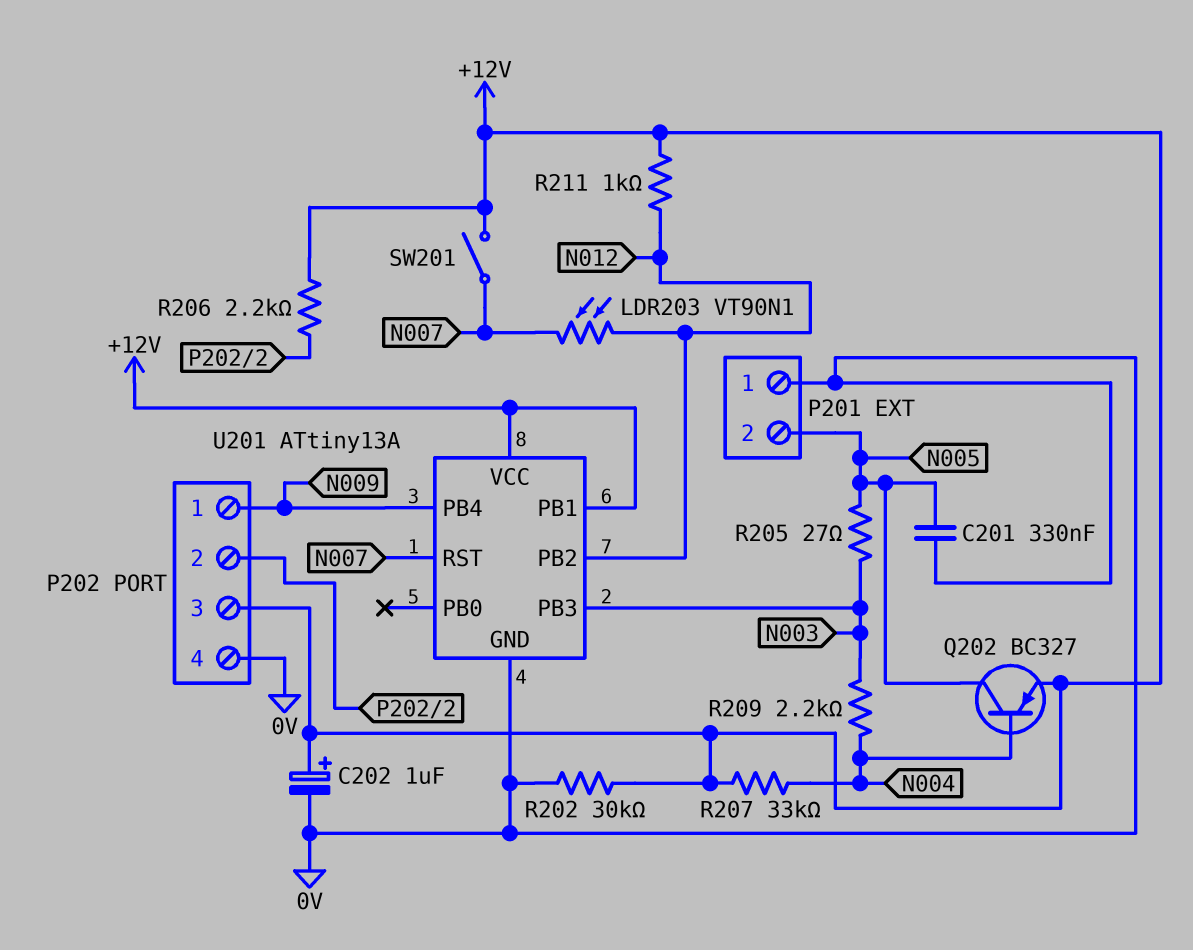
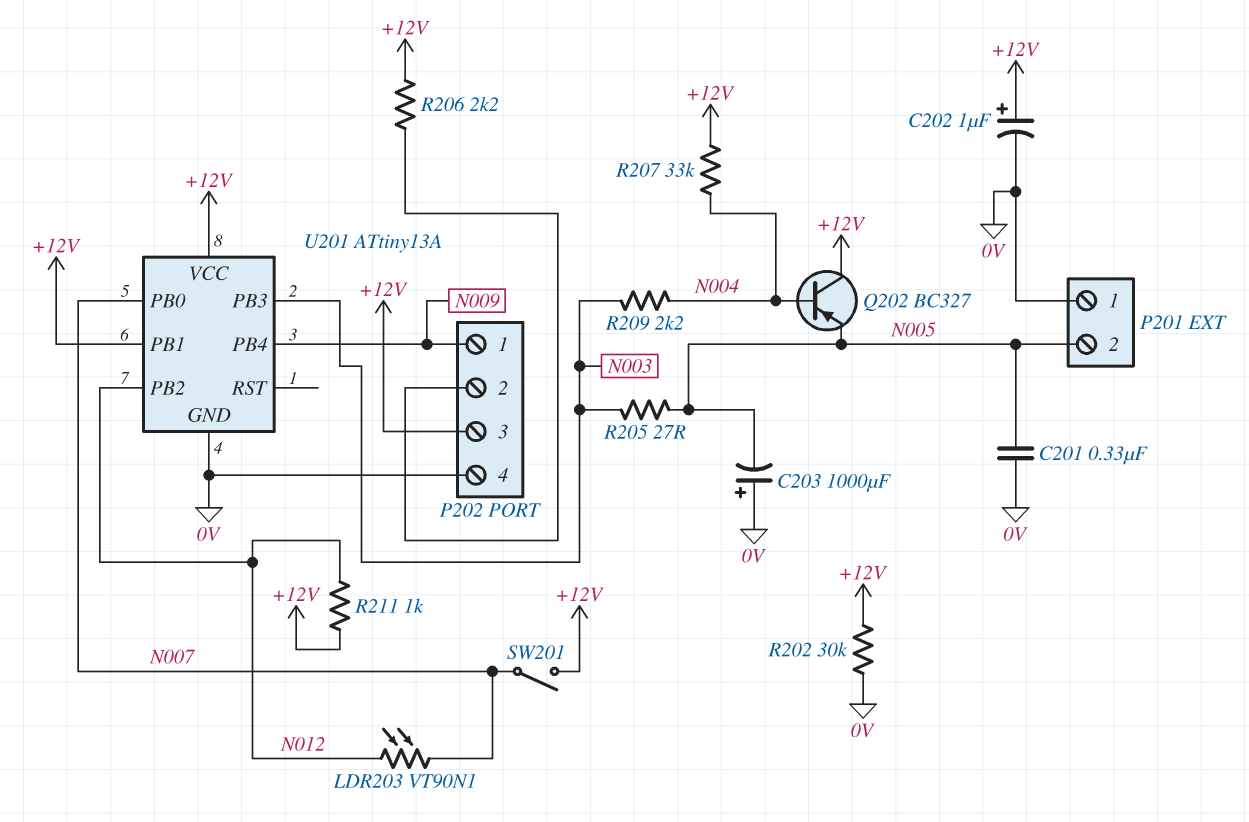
C203: none -> 1000uF (plus 0V, minus N005)
Q202: PNP BC327 (B N004, C N005, E +12V) -> PNP BC327 (B N004, C +12V, E N005)
U201 pin PB0: none -> N007
U201 pin RST: N007 -> none

